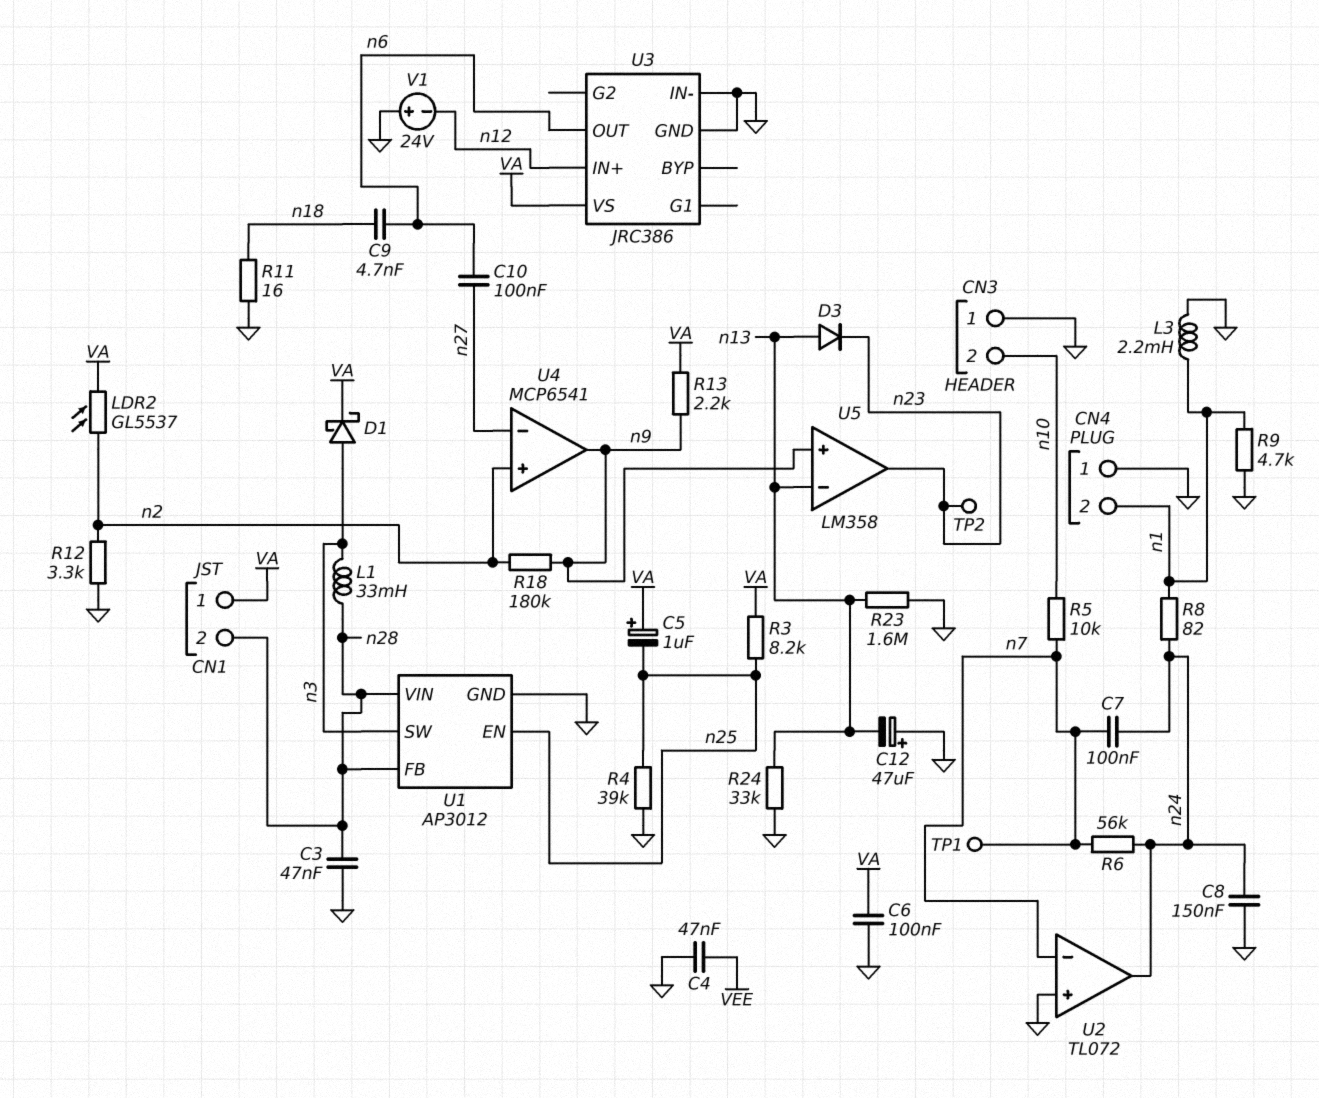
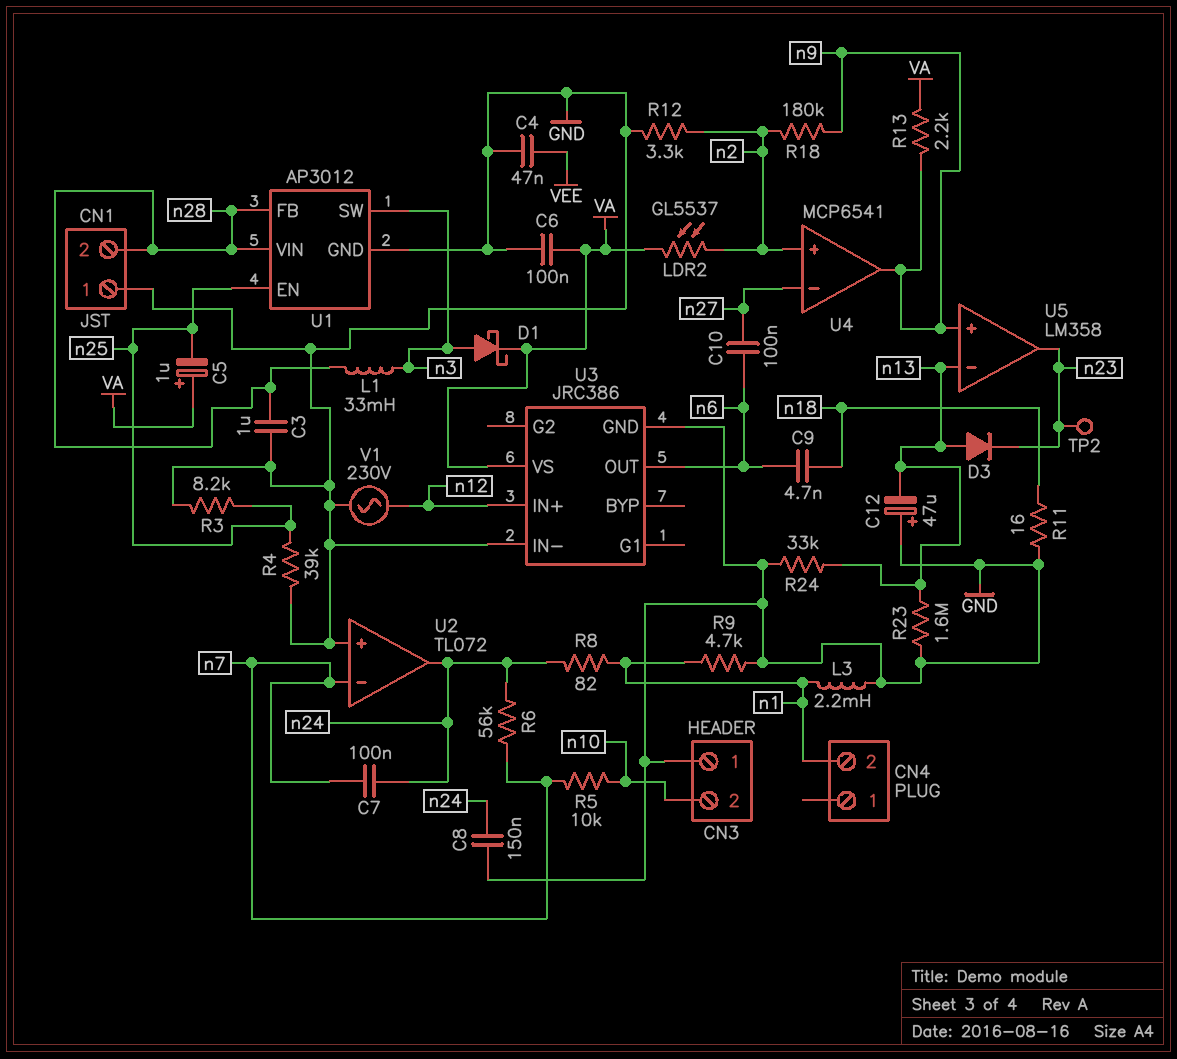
C3: 47nF (GND, n28) -> 1uF (GND, n28)
CN1 pin 1: VA -> GND
CN4 pin 1: GND -> none
R3: 8.2k (VA, n25) -> 8.2k (GND, n25)
TP1: test point (n7) -> none
V1: 24V (plus GND, minus n12) -> AC 230V (GND, n12)

